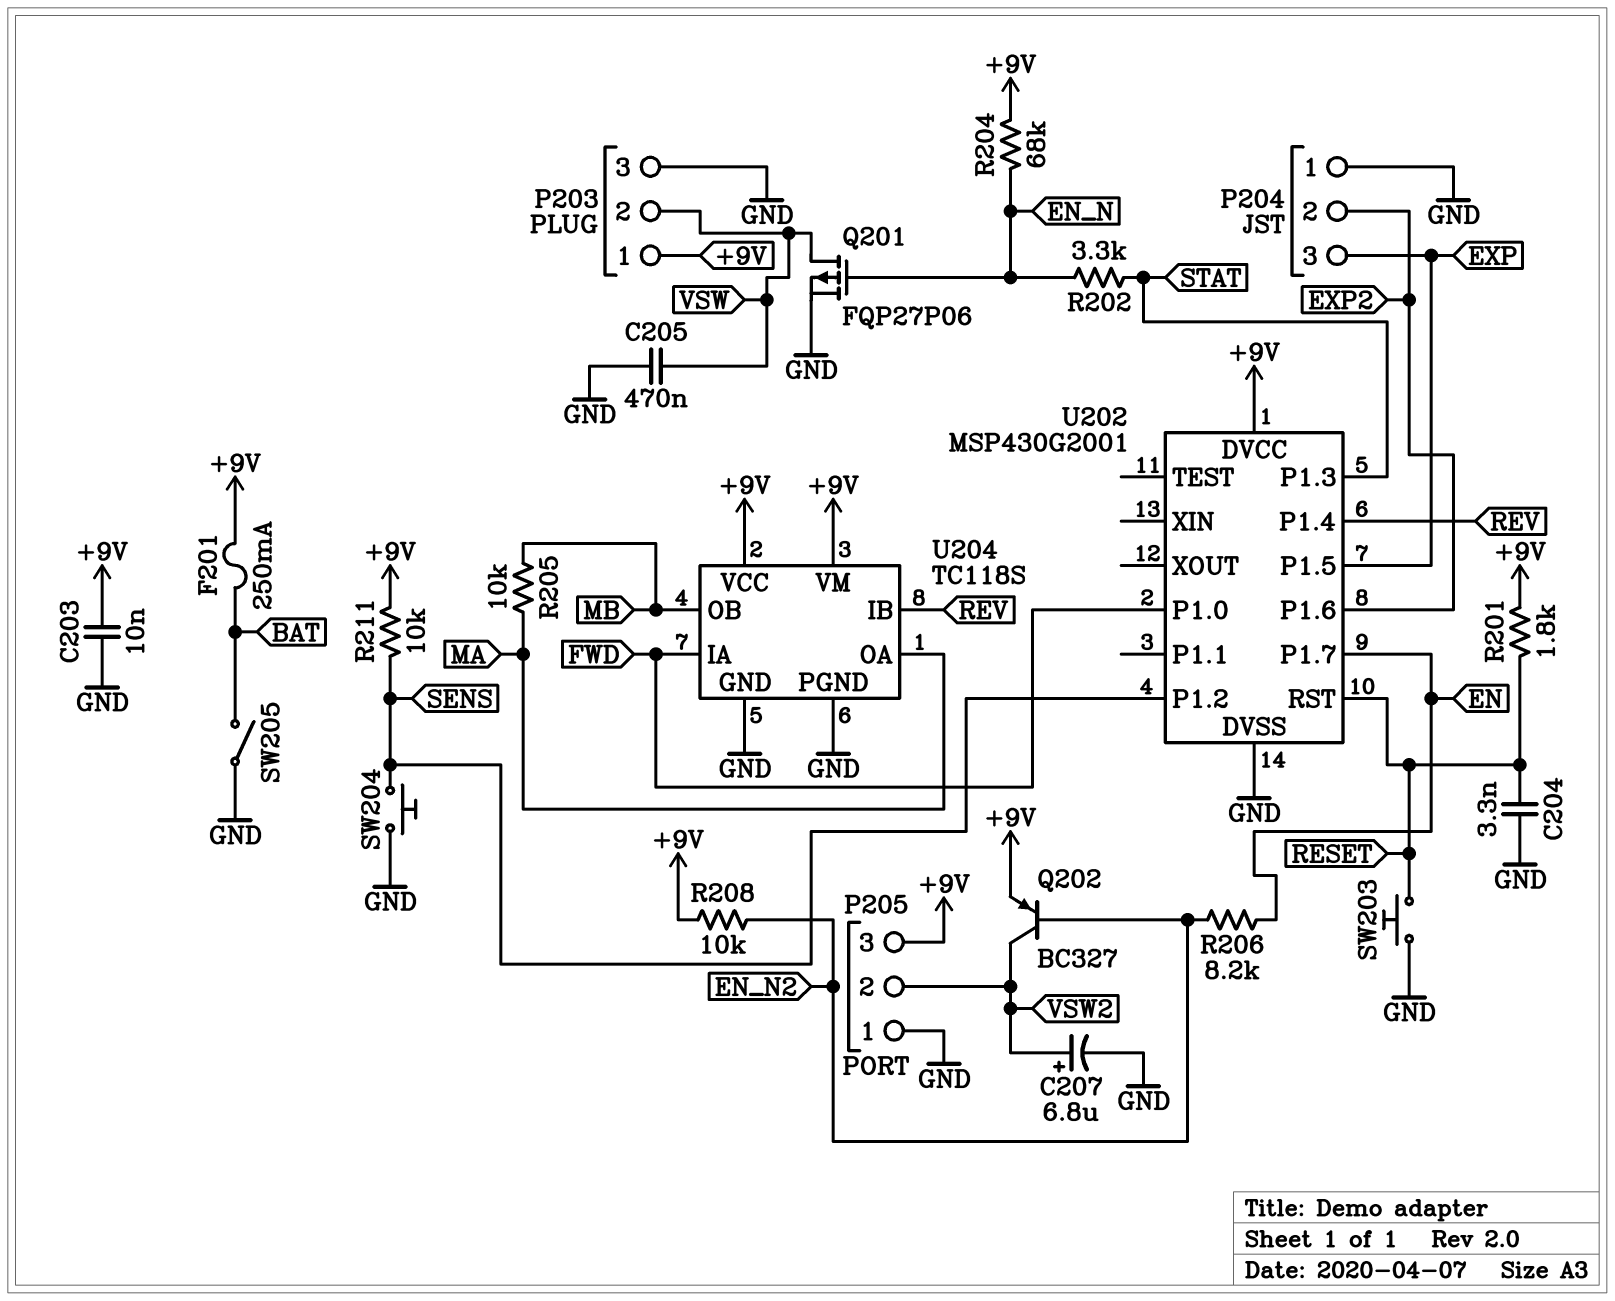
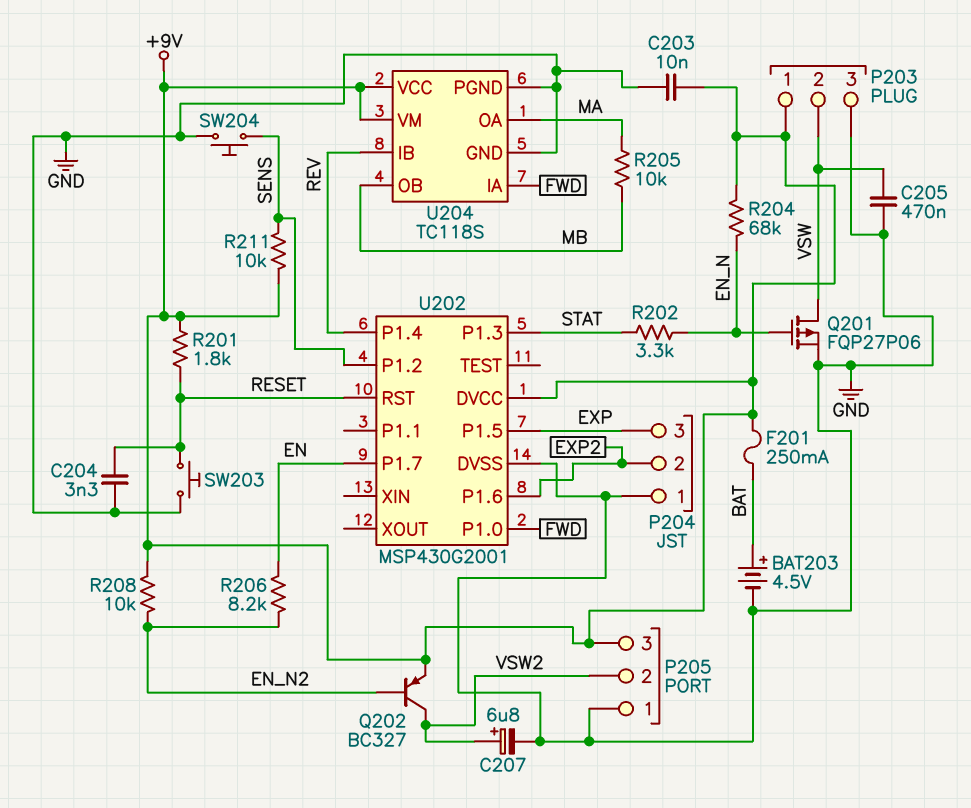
BAT203: none -> 4.5V (plus BAT, minus GND)
SW205: switch (BAT, GND) -> none

